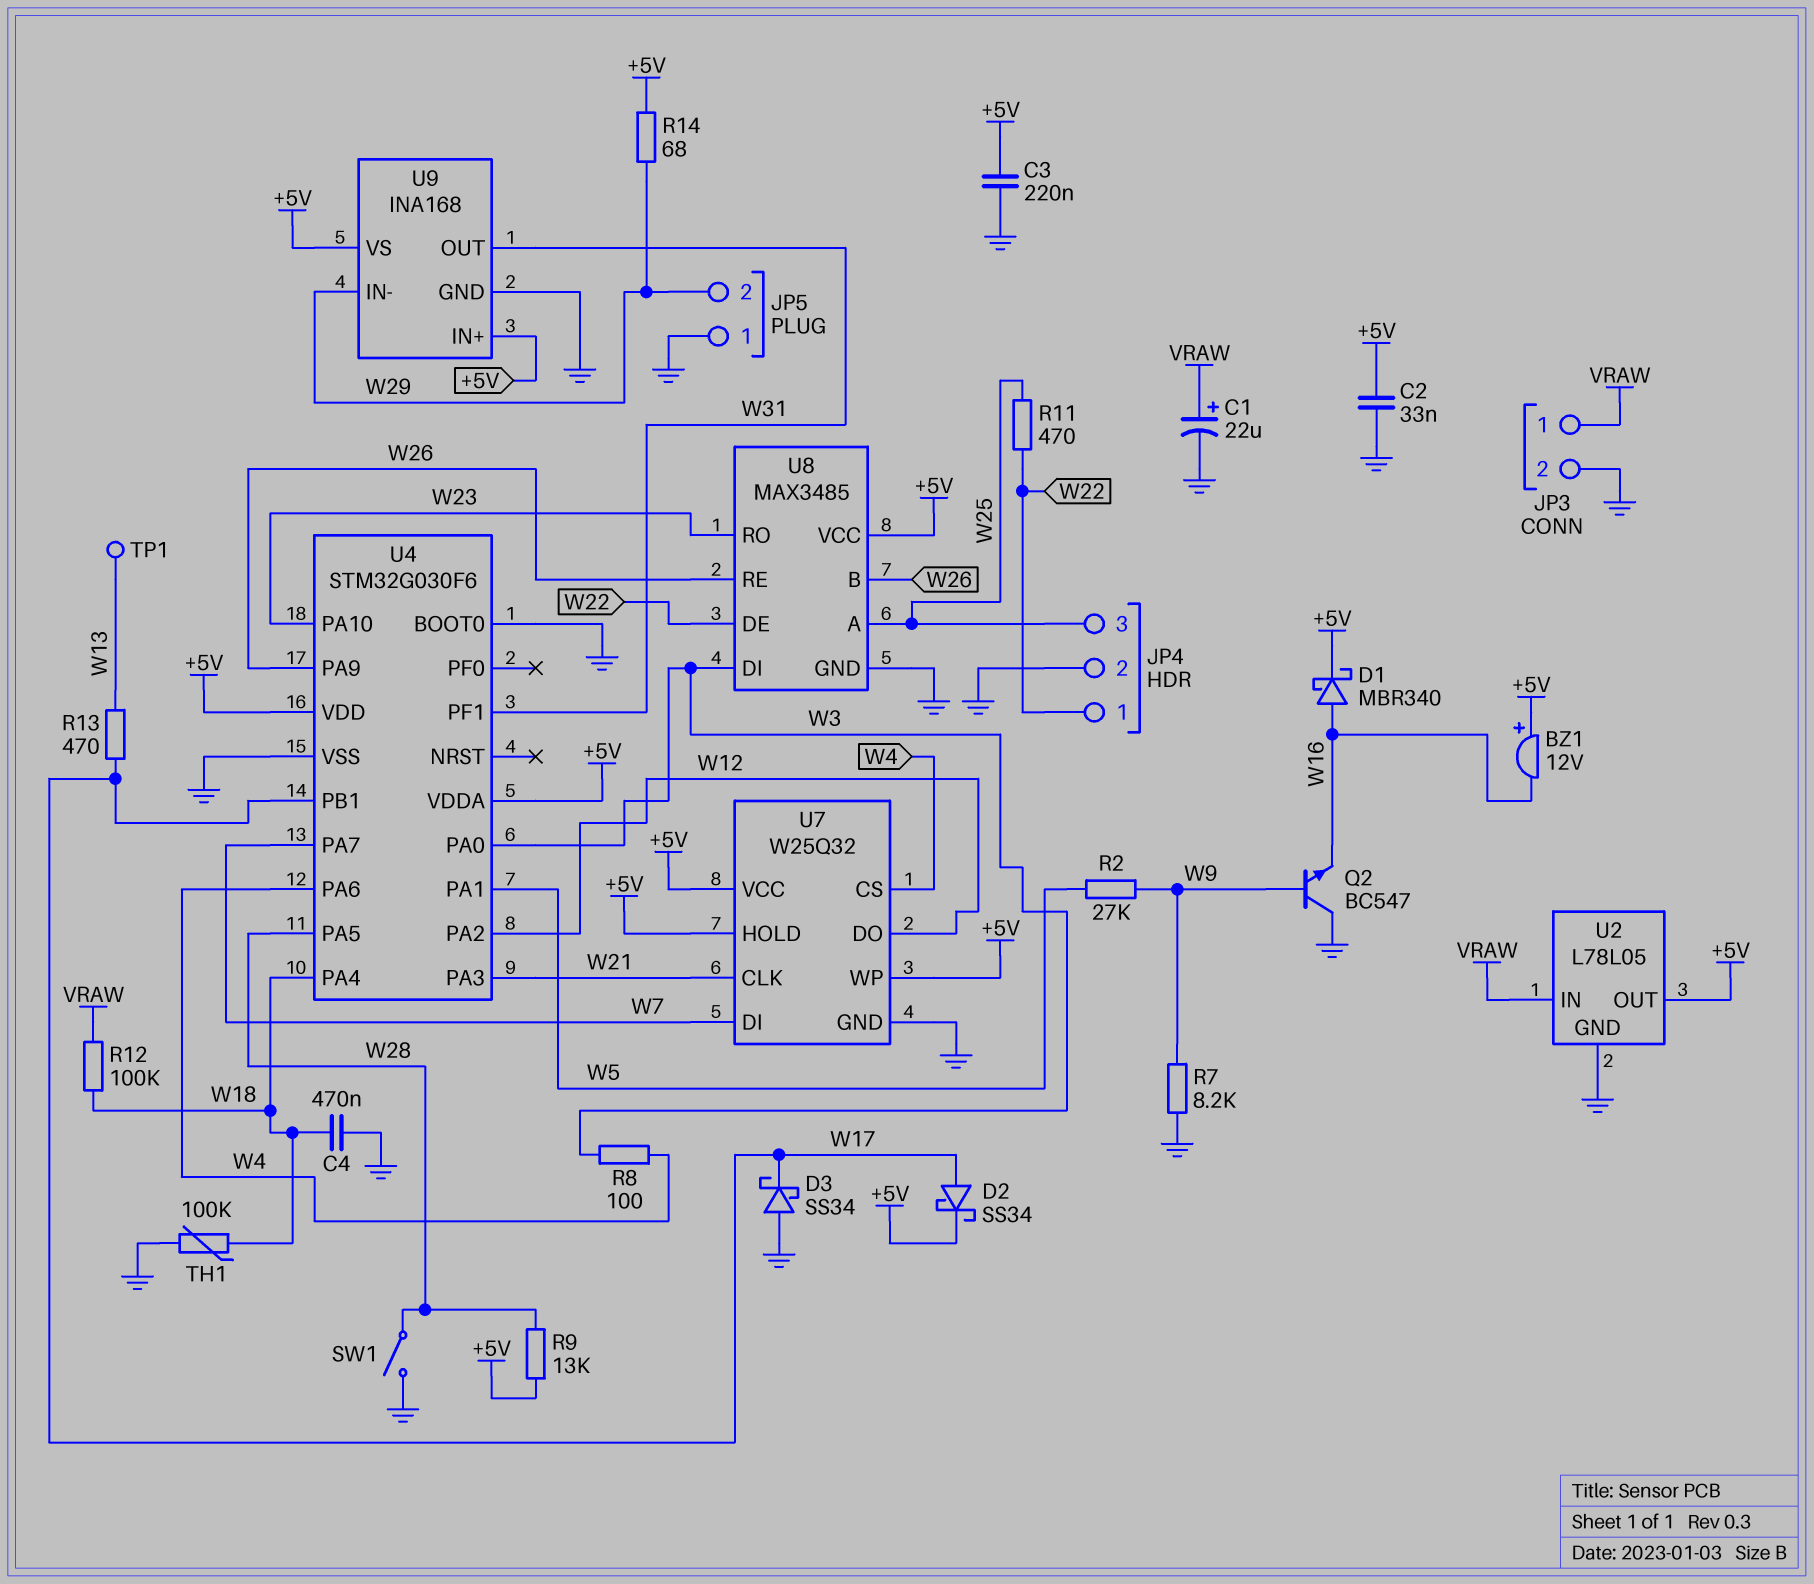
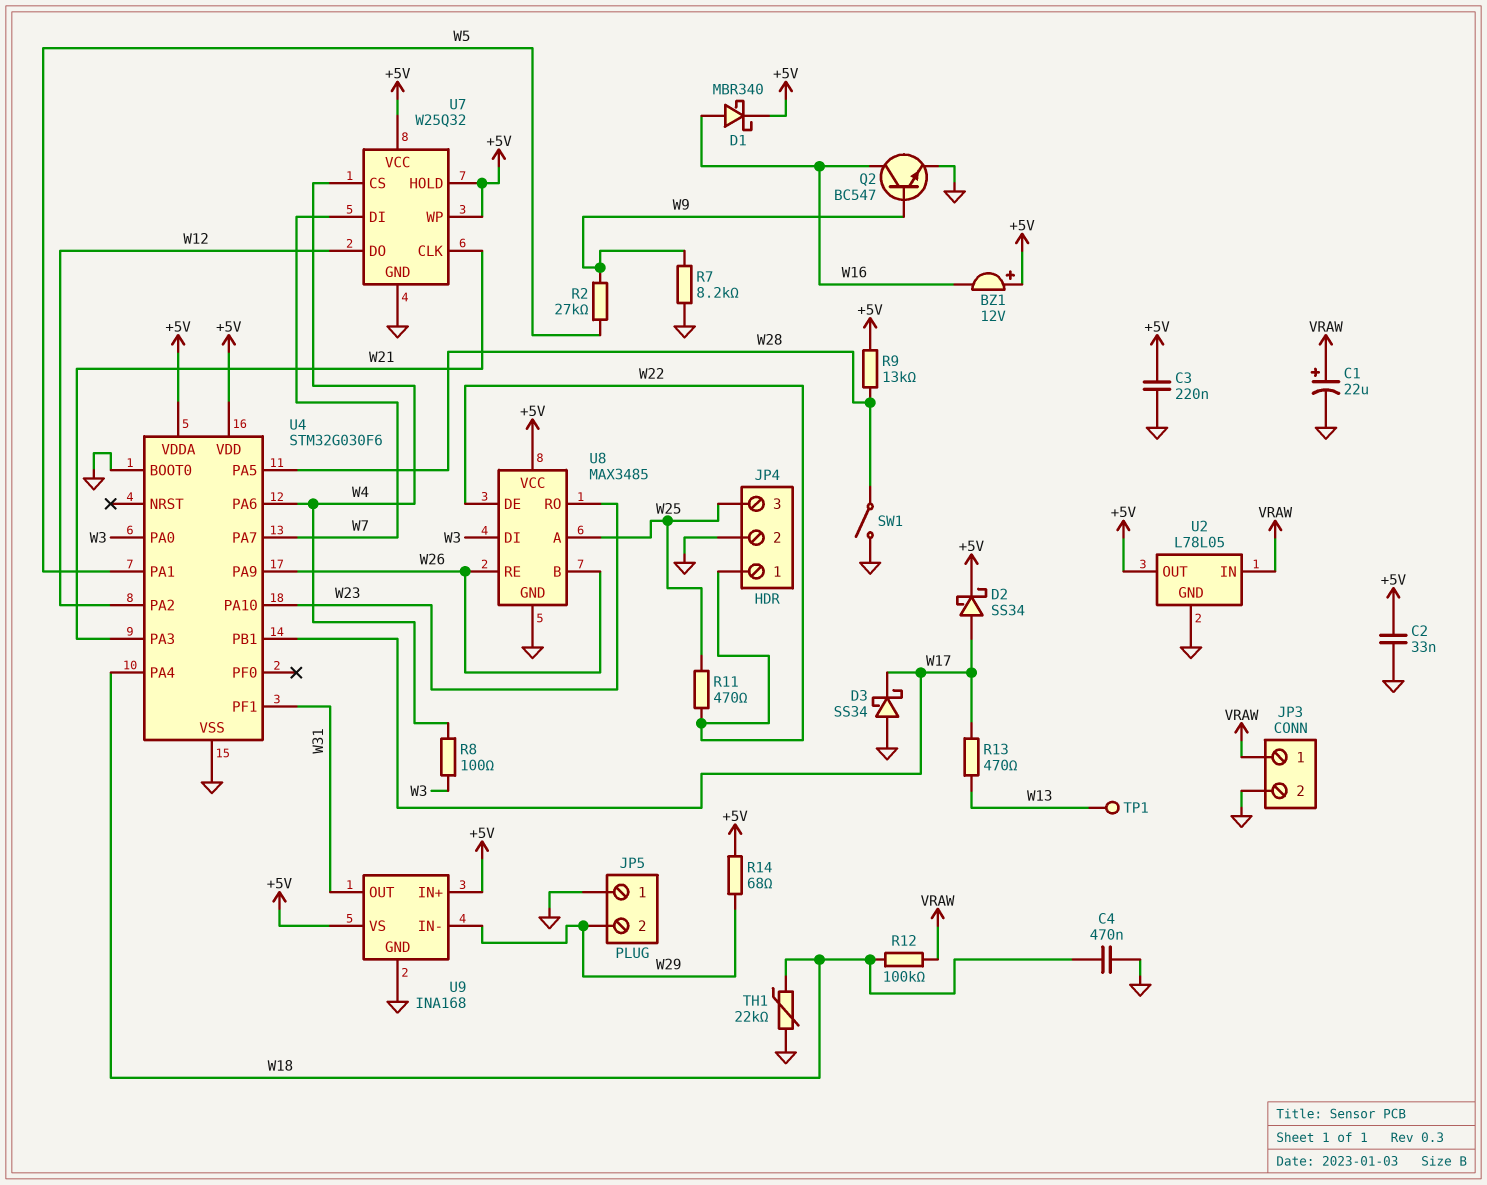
Q2: NPN BC547 (B W9, C GND, E W16) -> NPN BC547 (B W9, C W16, E GND)
TH1: 100k (GND, W18) -> 22k (GND, W18)

